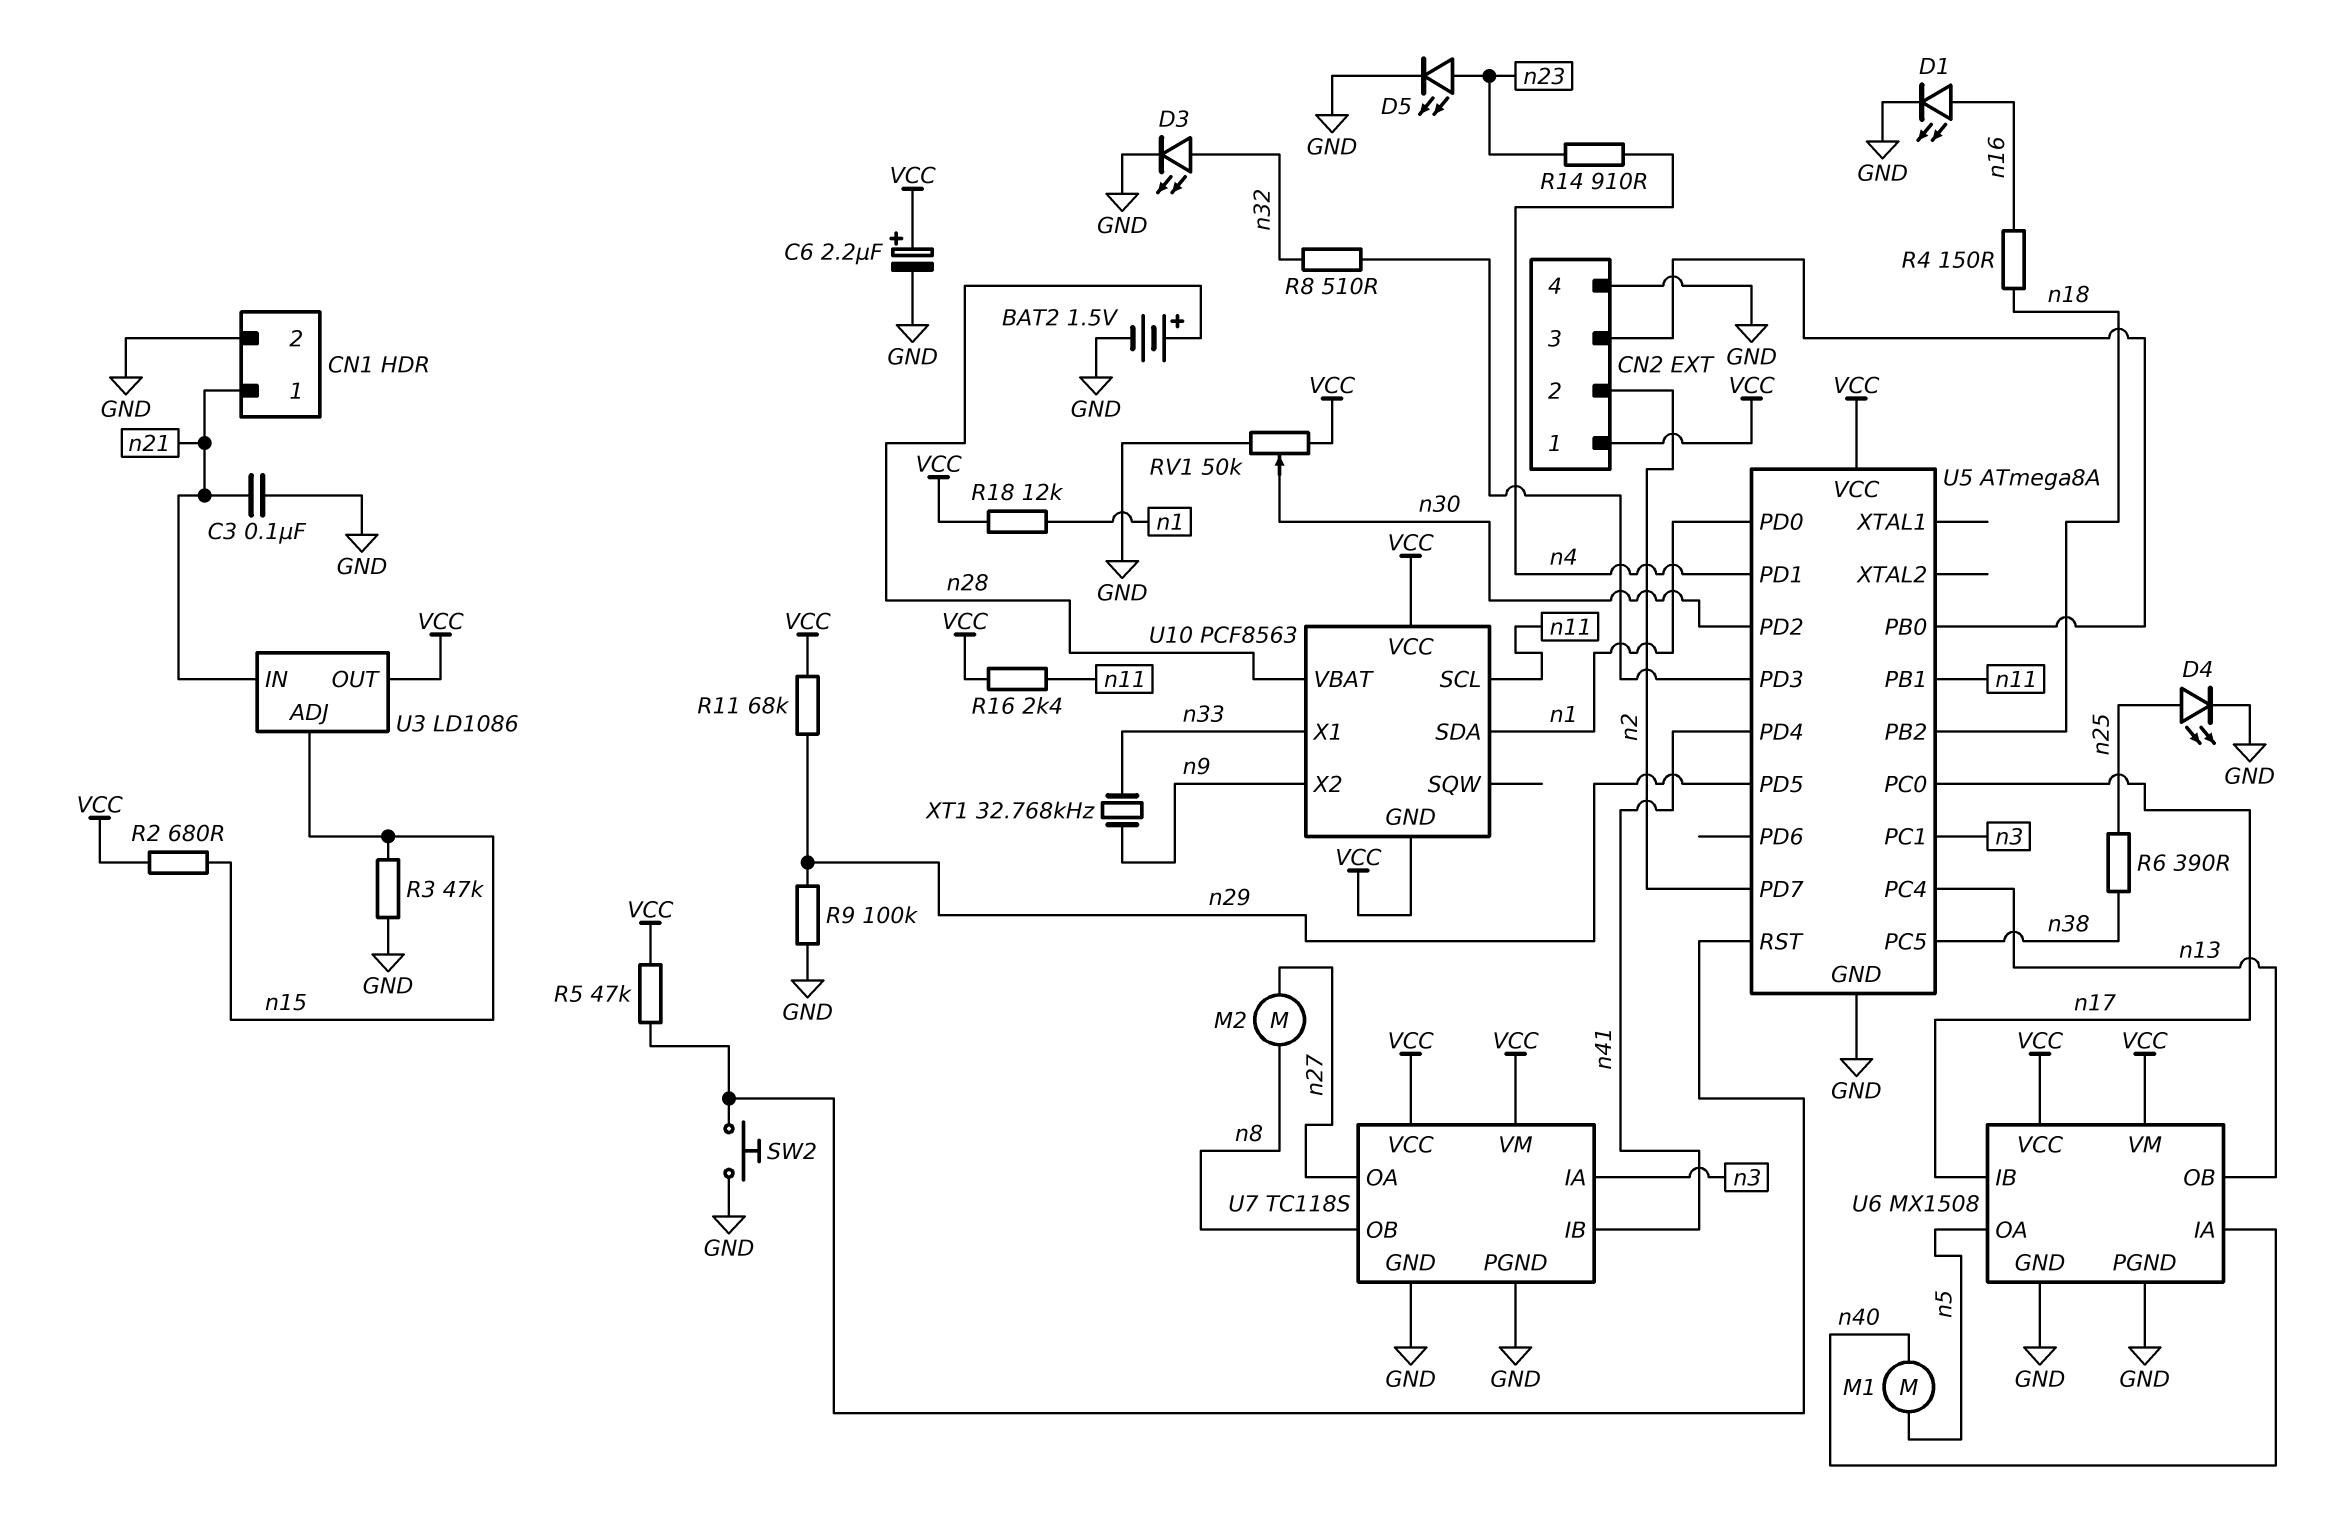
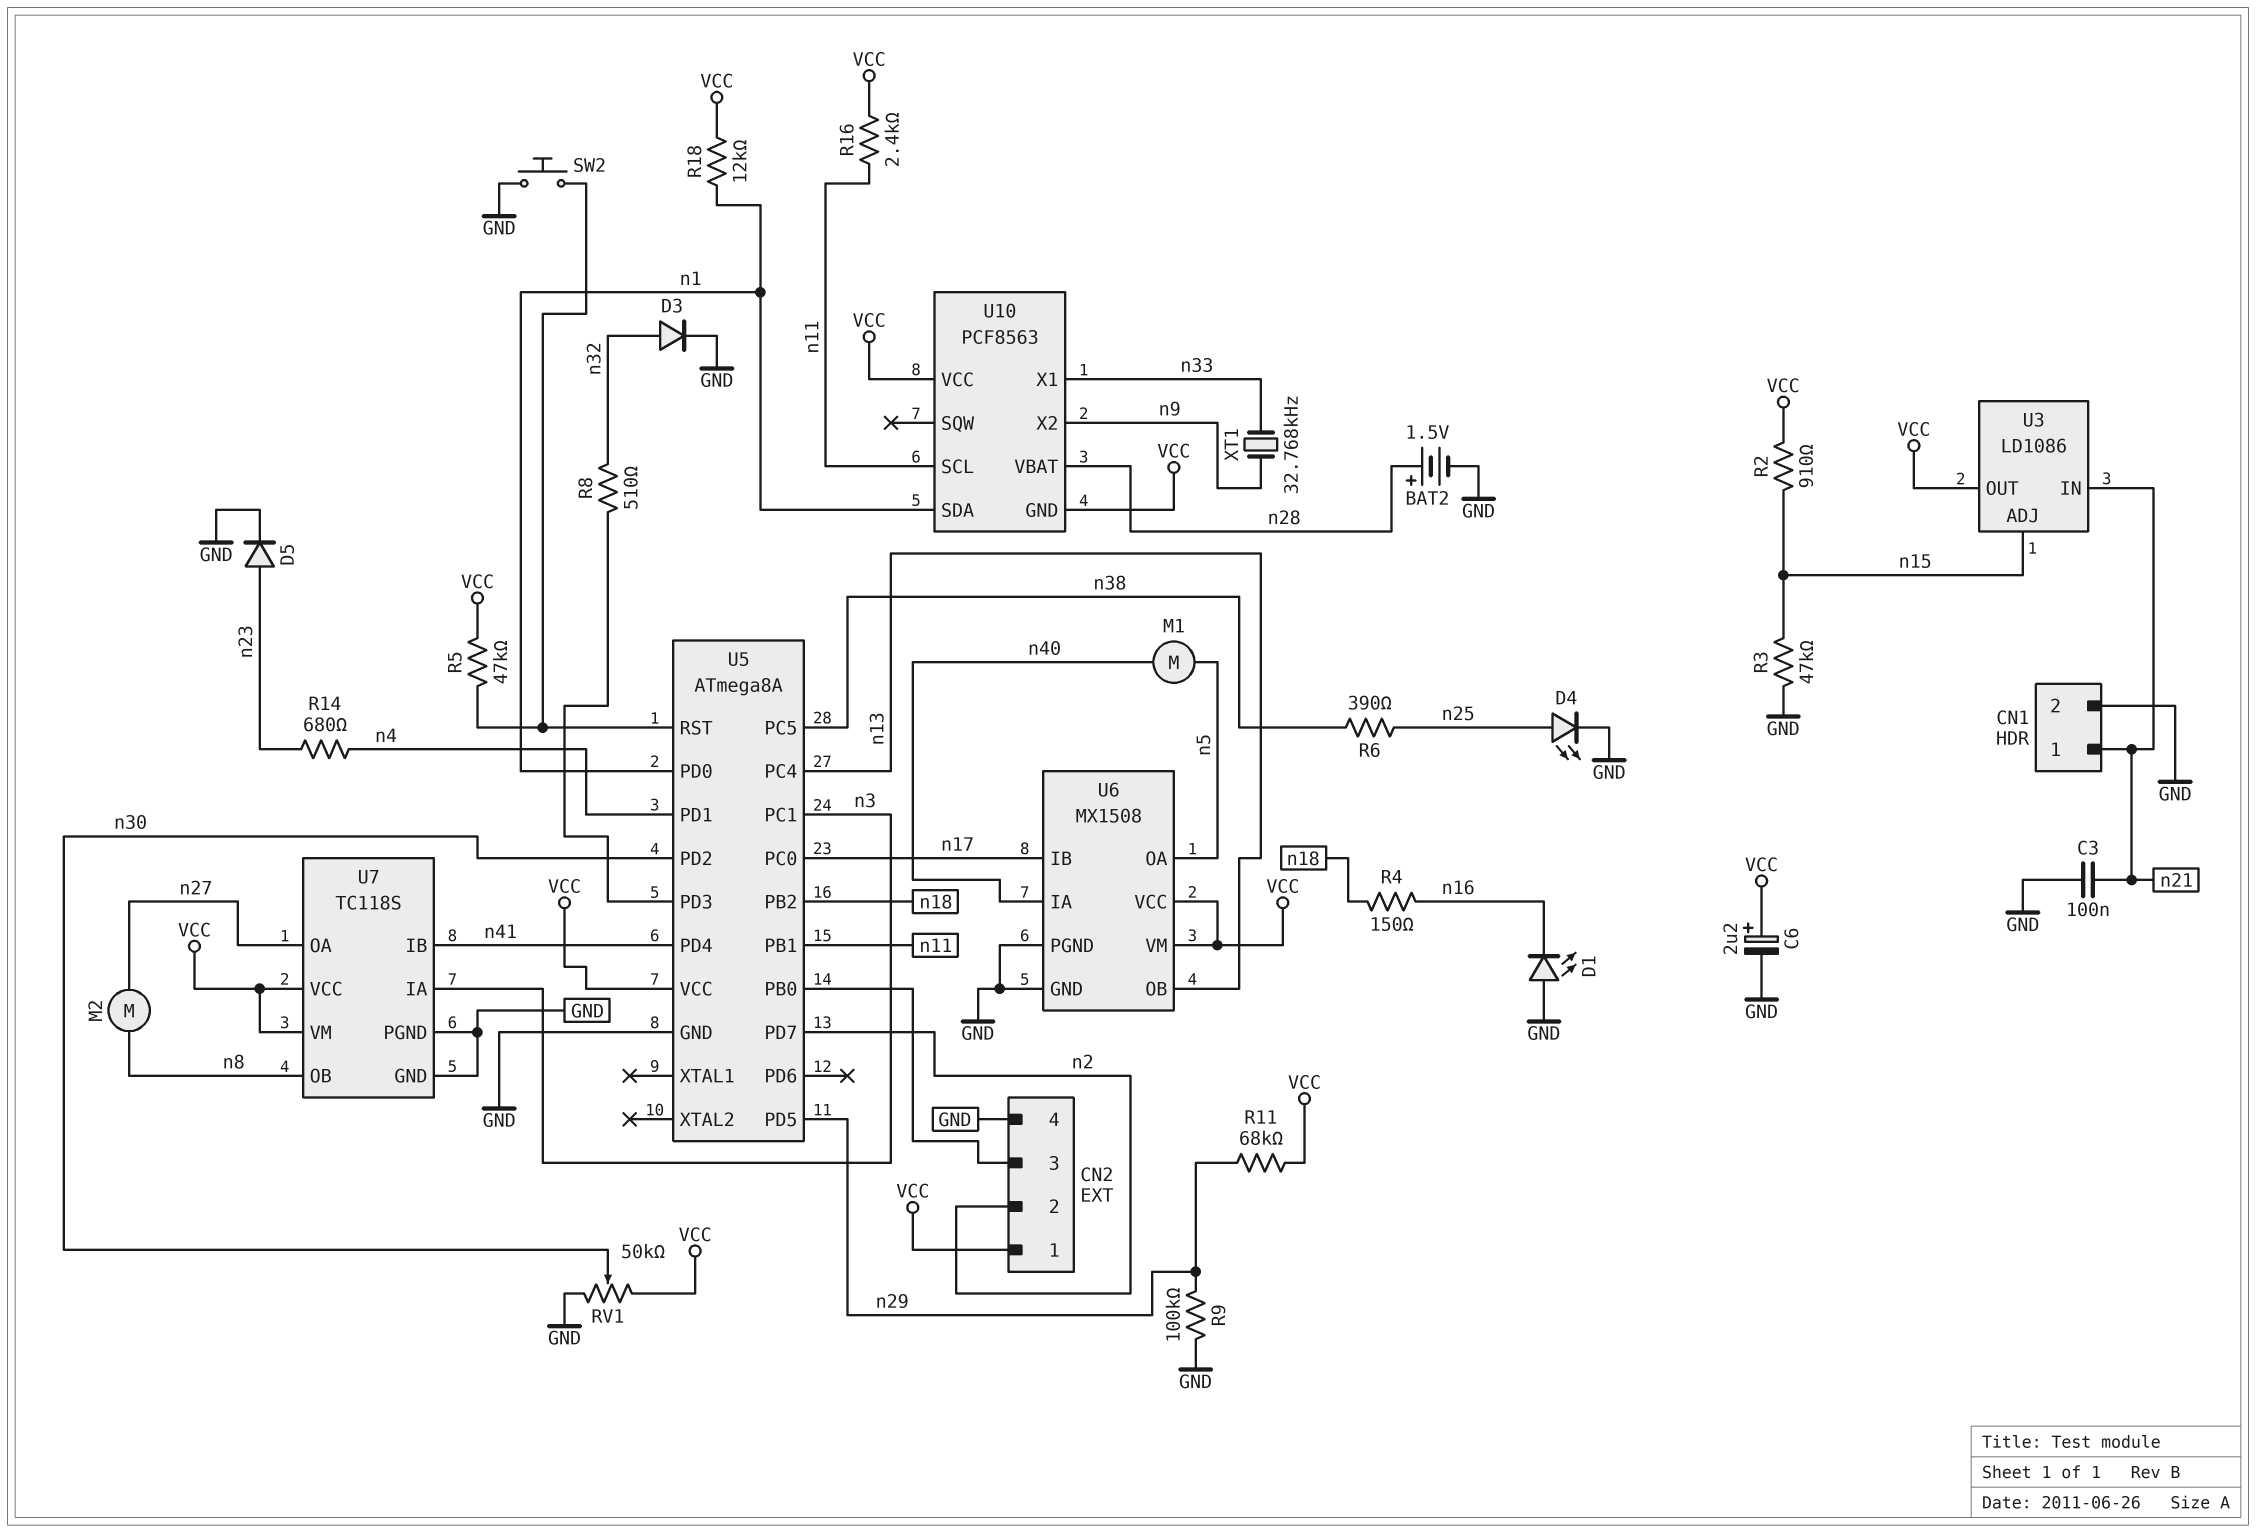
D1: LED (A n16, K GND) -> LED (A GND, K n16)
D3: LED (A n32, K GND) -> diode (A n32, K GND)
D5: LED (A n23, K GND) -> diode (A n23, K GND)
R2: 680 (VCC, n15) -> 910 (VCC, n15)
R14: 910 (n4, n23) -> 680 (n4, n23)

